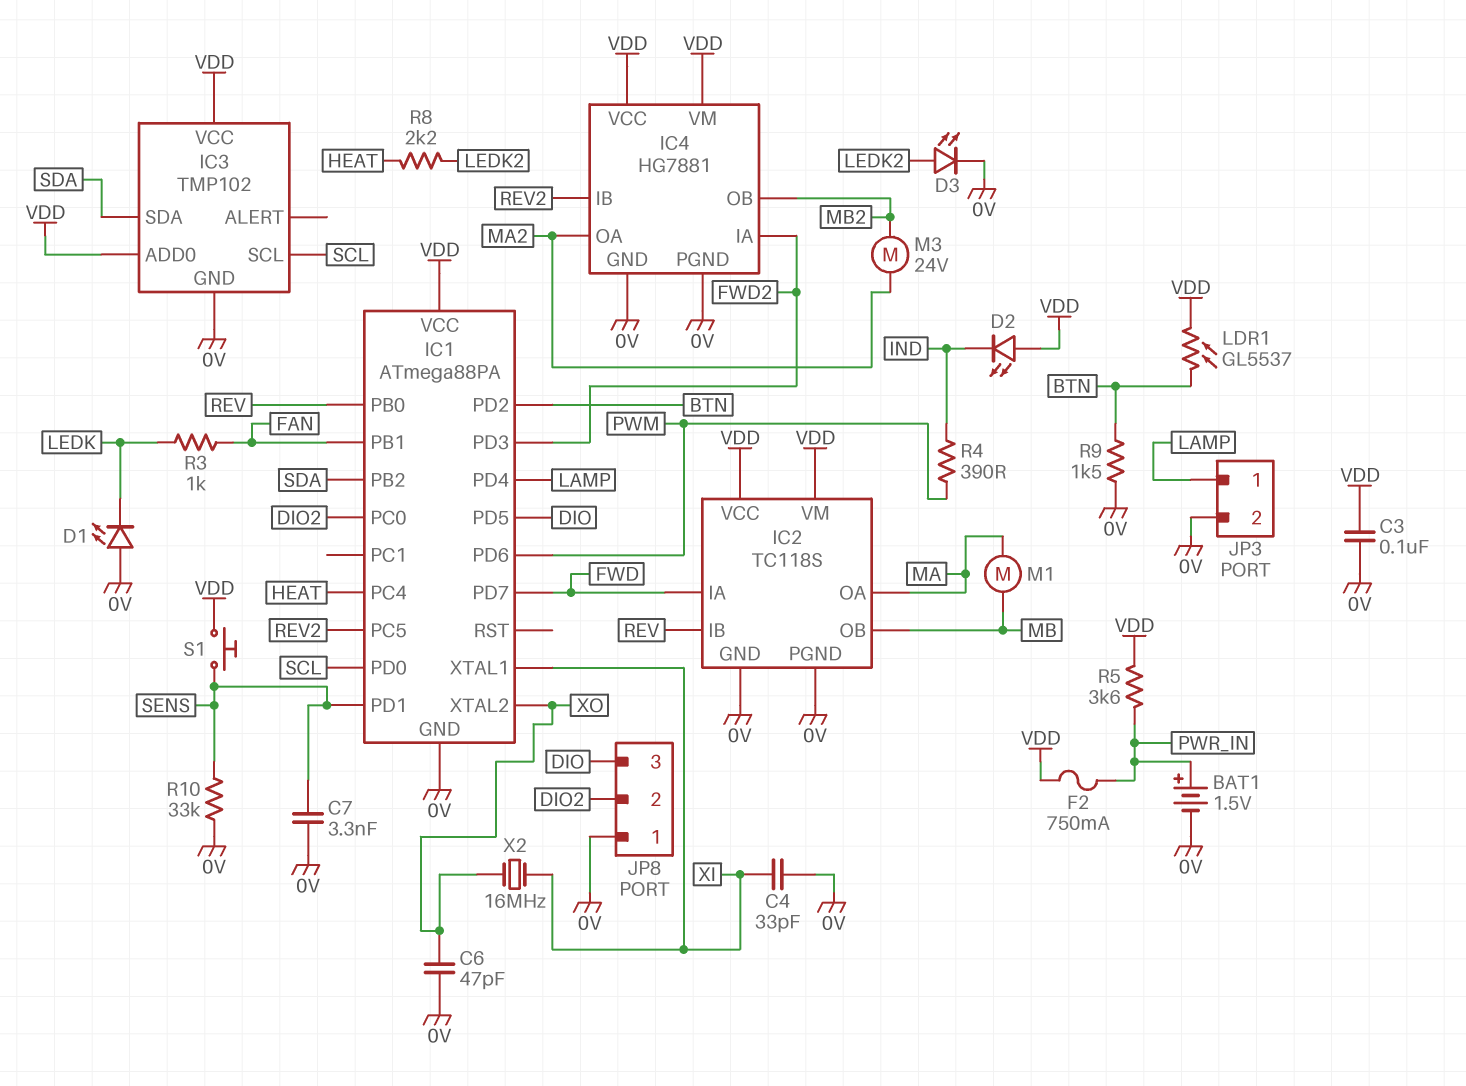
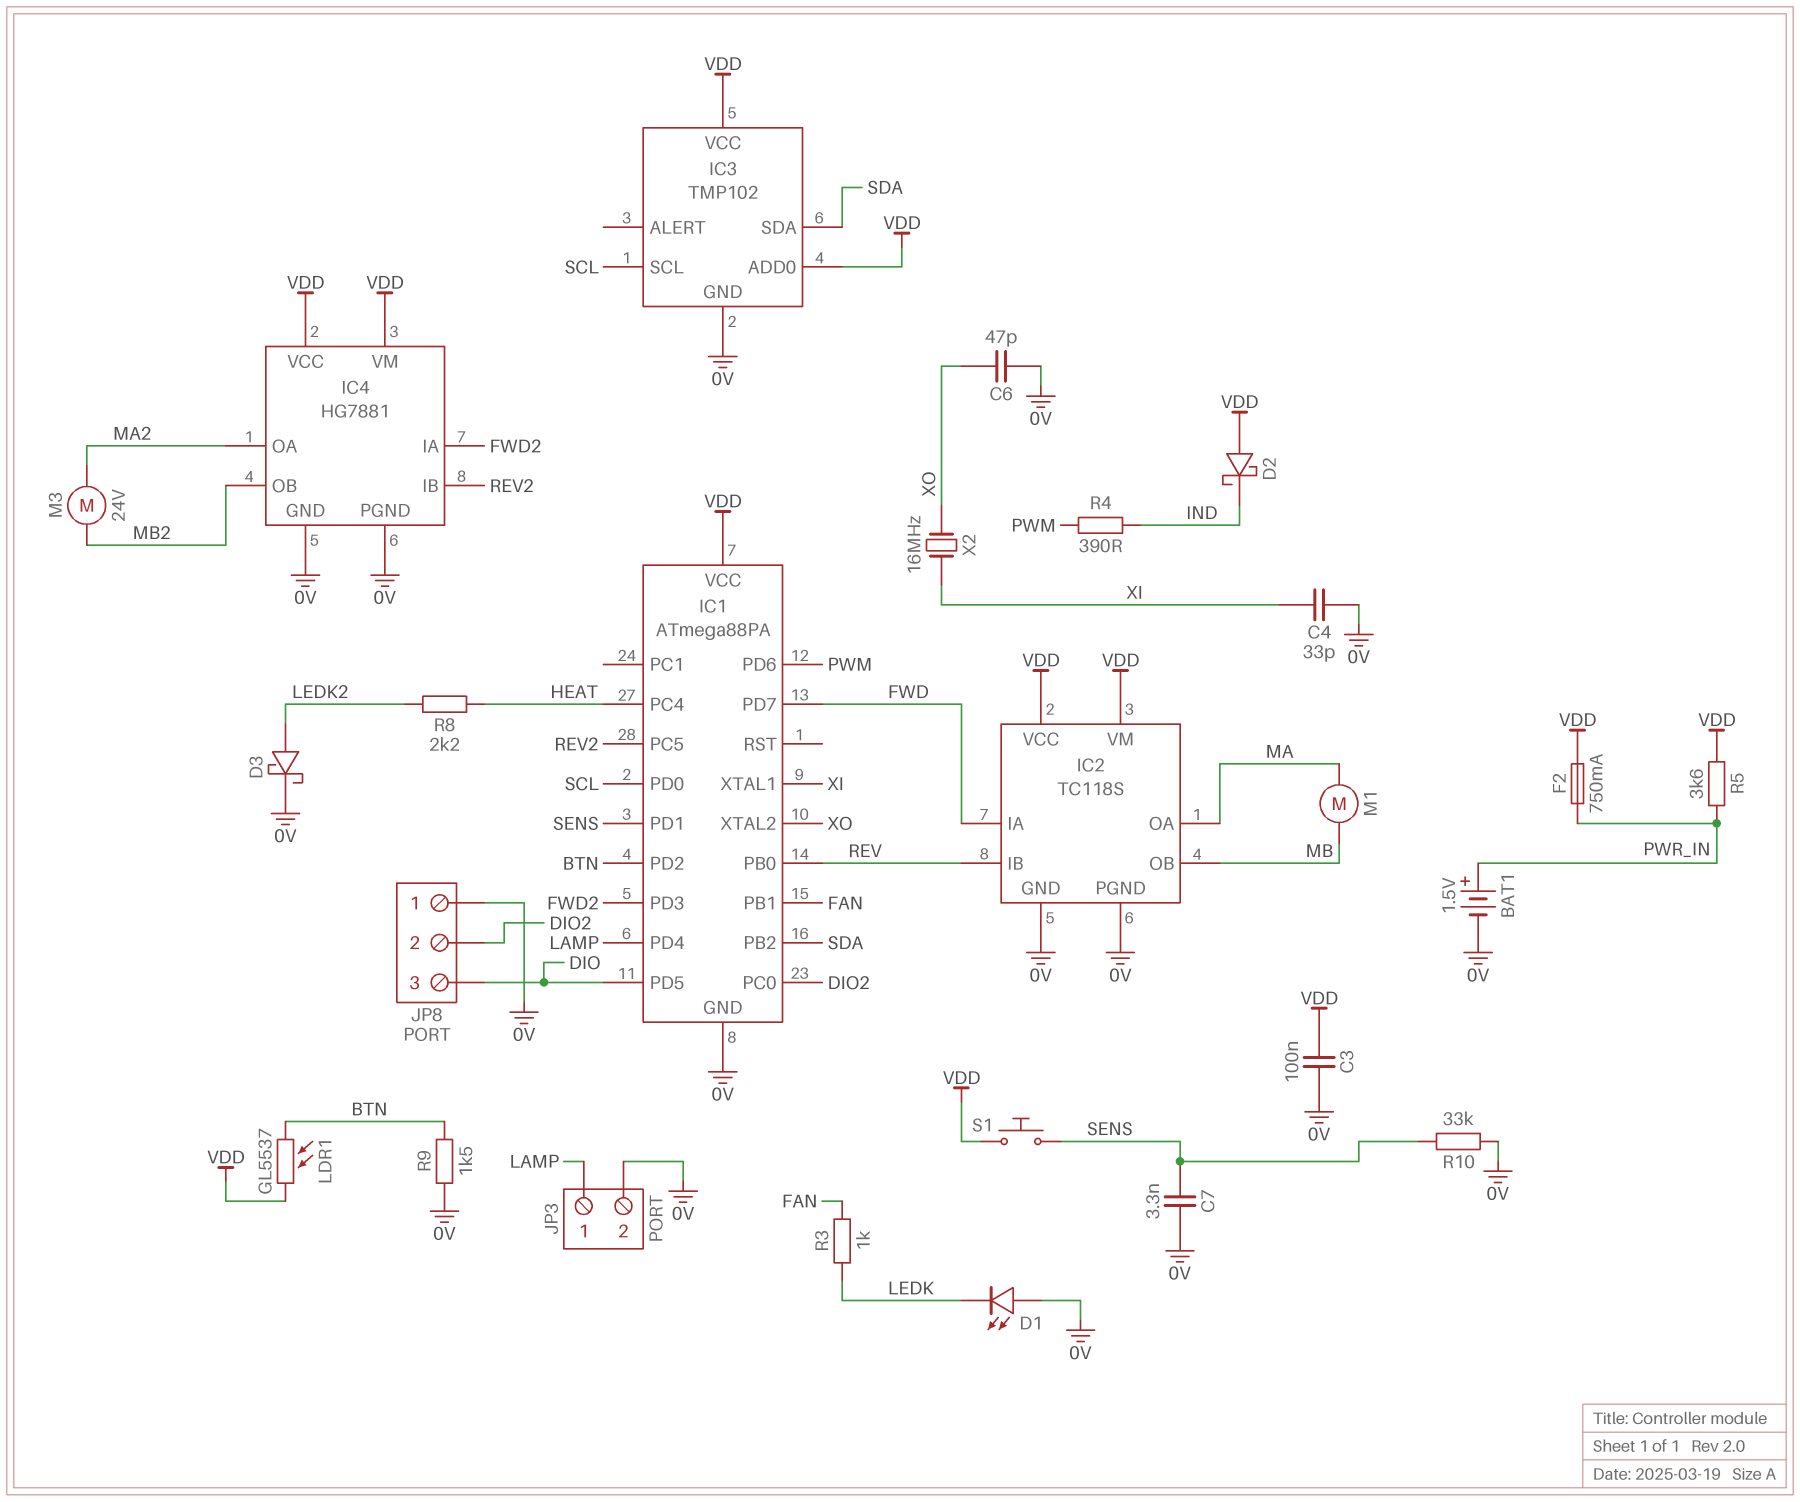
D2: LED (A VDD, K IND) -> schottky (A VDD, K IND)
D3: LED (A LEDK2, K 0V) -> schottky (A LEDK2, K 0V)

